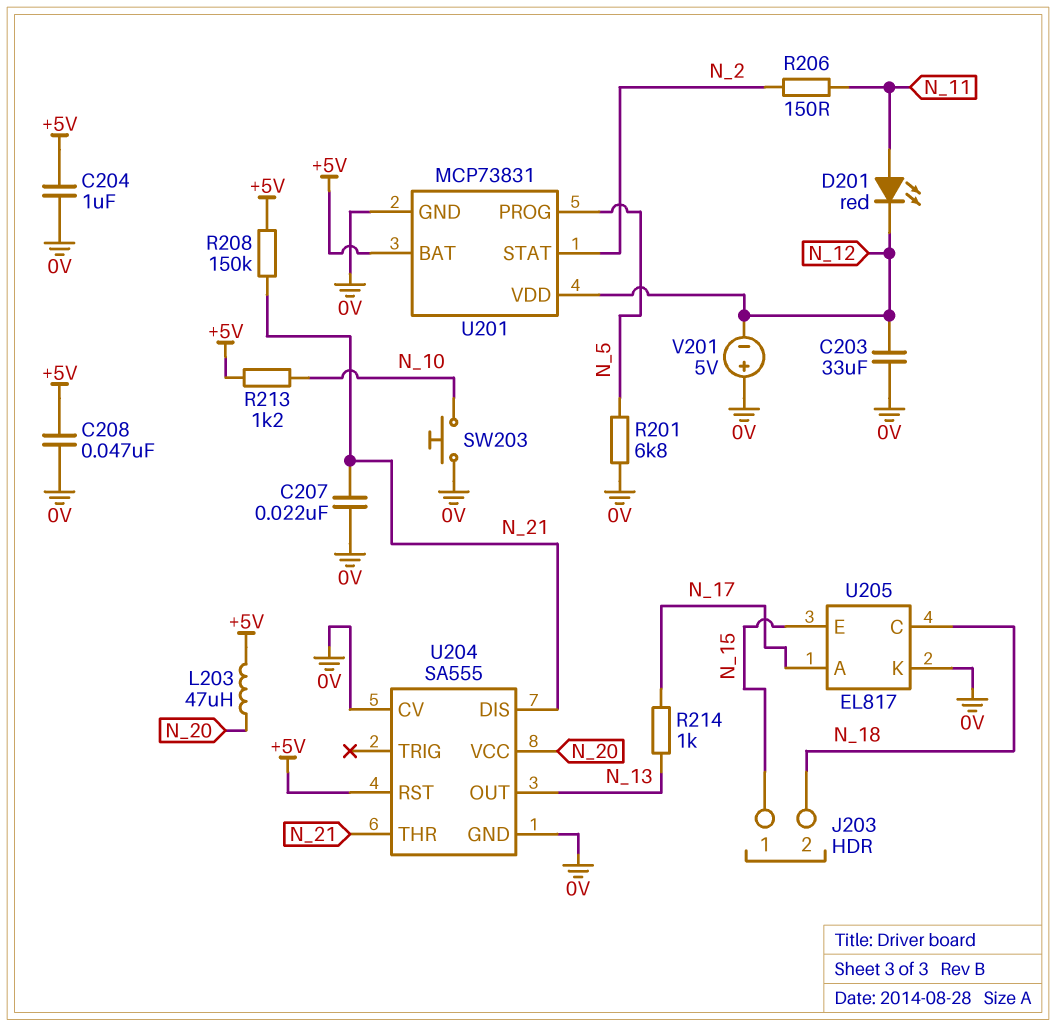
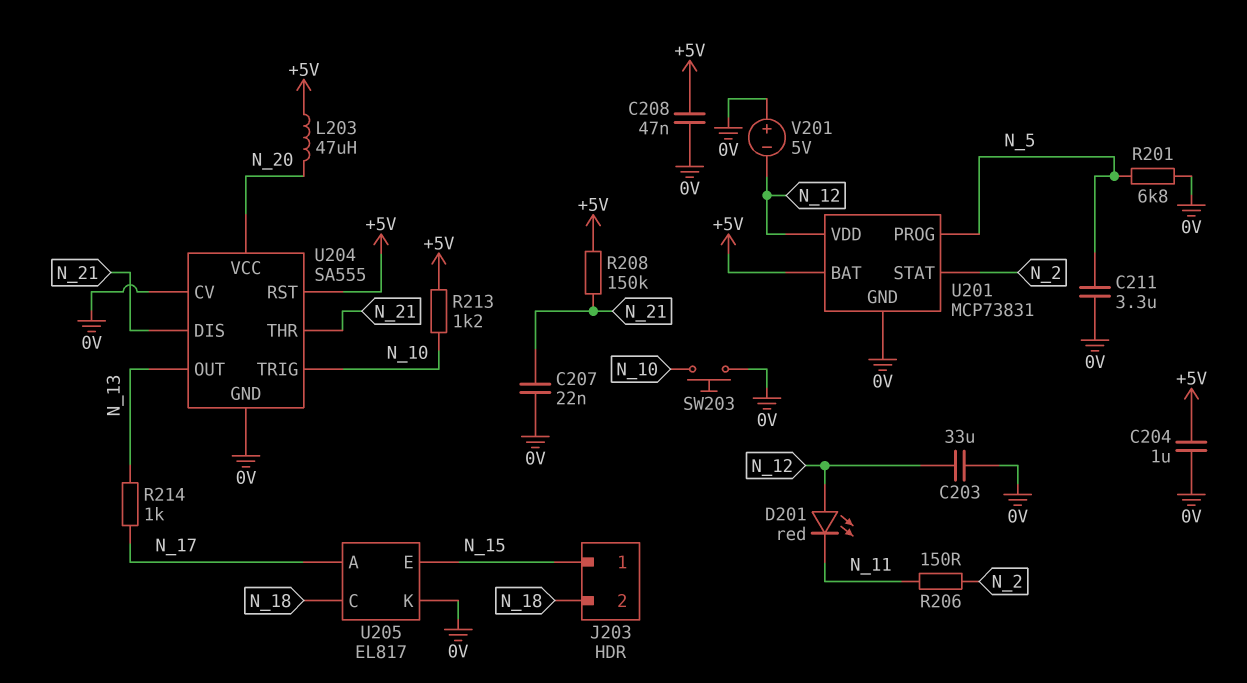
C211: none -> 3.3uF (0V, N_5)
D201: LED red (A N_11, K N_12) -> LED red (A N_12, K N_11)
U204 pin TRIG: none -> N_10

